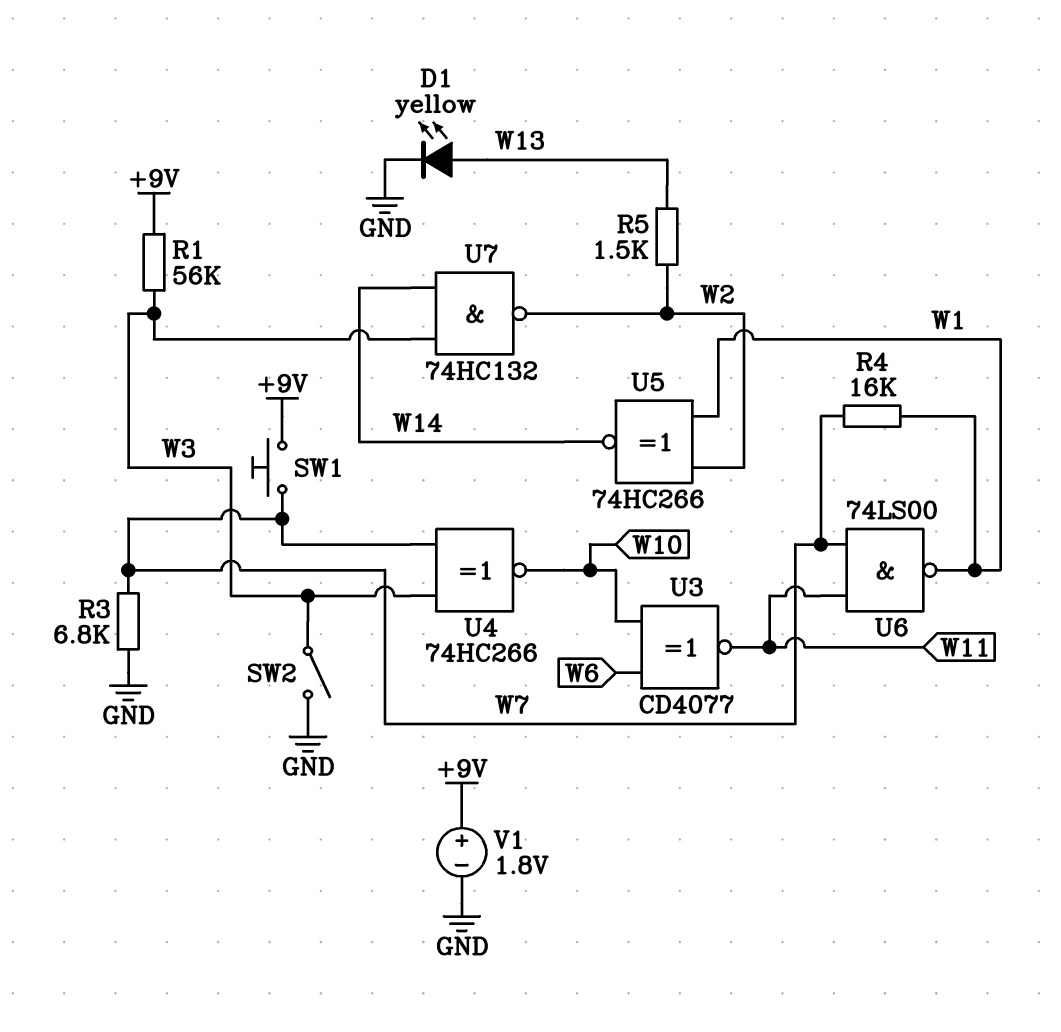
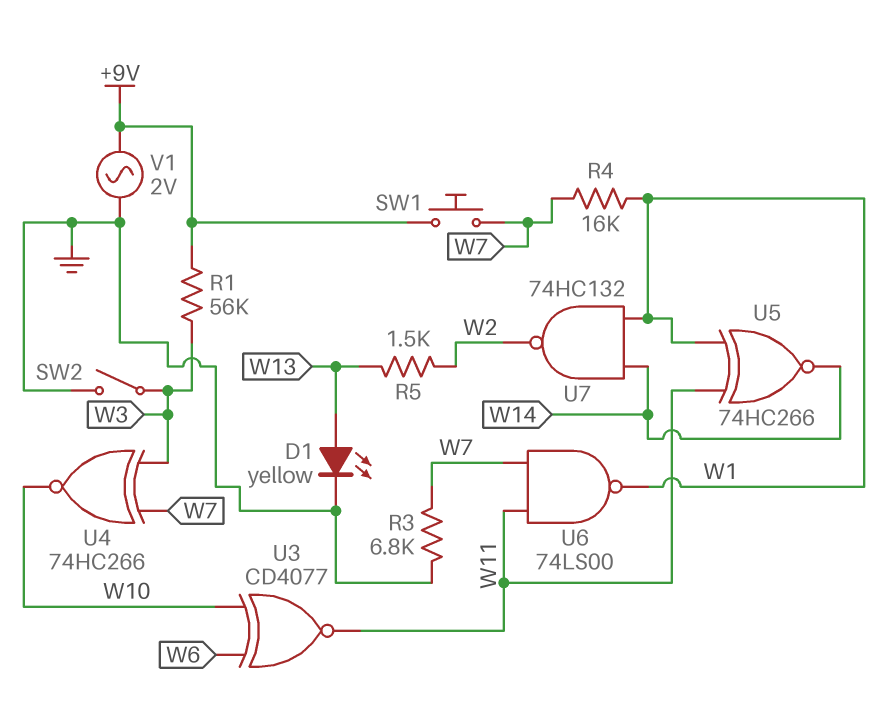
U5: XNOR 74HC266 (in W1, in W2, out W14) -> XNOR 74HC266 (in W1, in W11, out W14)
U7: NAND 74HC132 (in W3, in W14, out W2) -> NAND 74HC132 (in W1, in W14, out W2)
V1: 1.8V (plus +9V, minus GND) -> AC 2V (+9V, GND)

